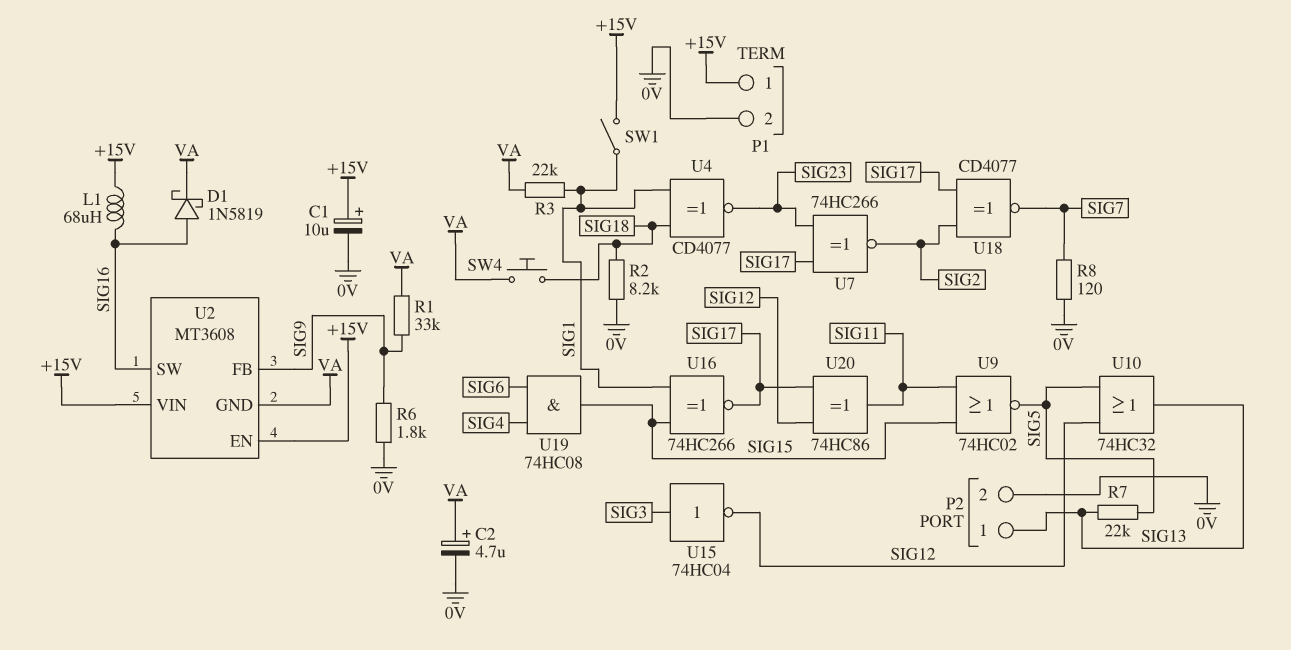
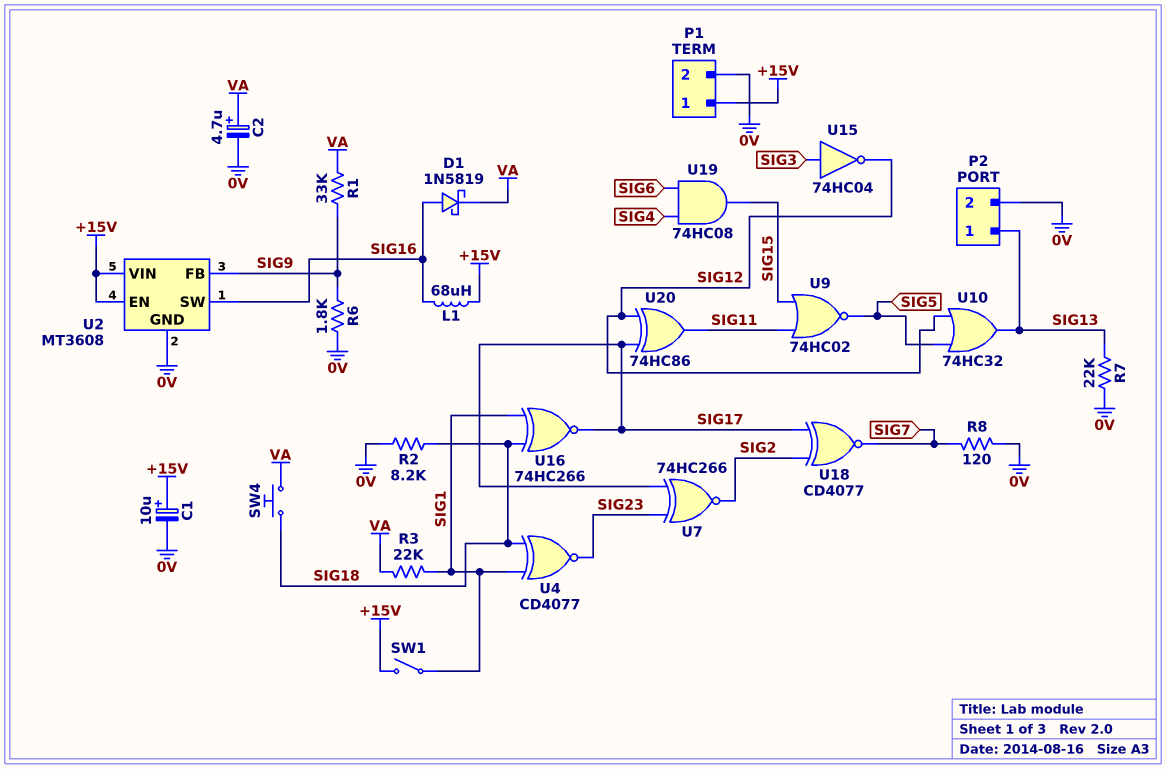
R7: 22k (SIG5, SIG13) -> 22k (0V, SIG13)
U2 pin GND: VA -> 0V
U16: XNOR 74HC266 (in SIG1, in SIG15, out SIG17) -> XNOR 74HC266 (in SIG1, in SIG18, out SIG17)

